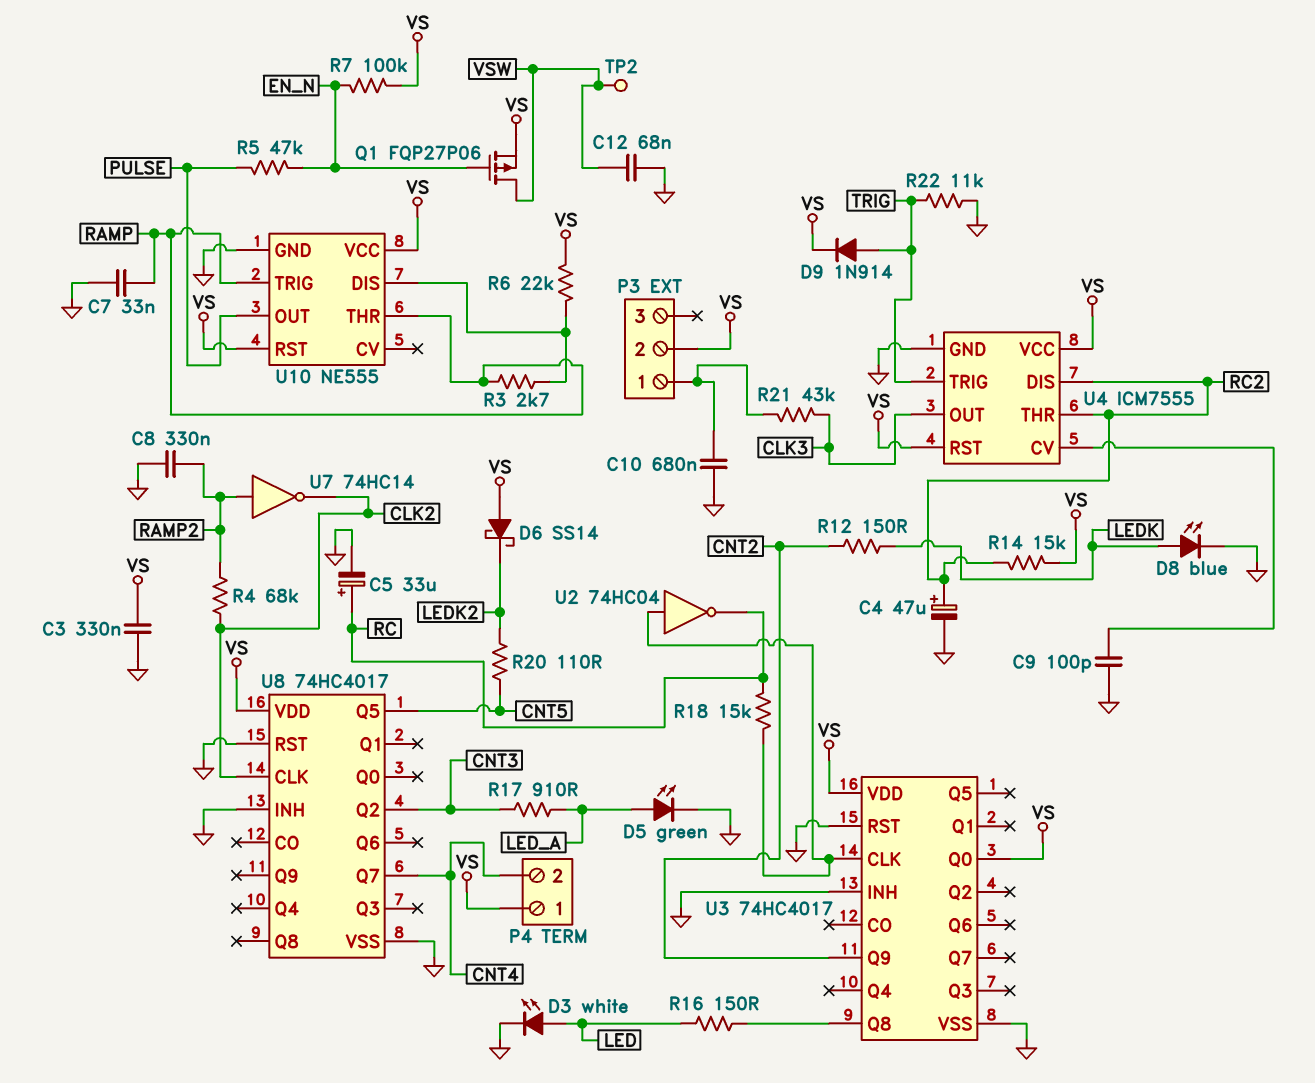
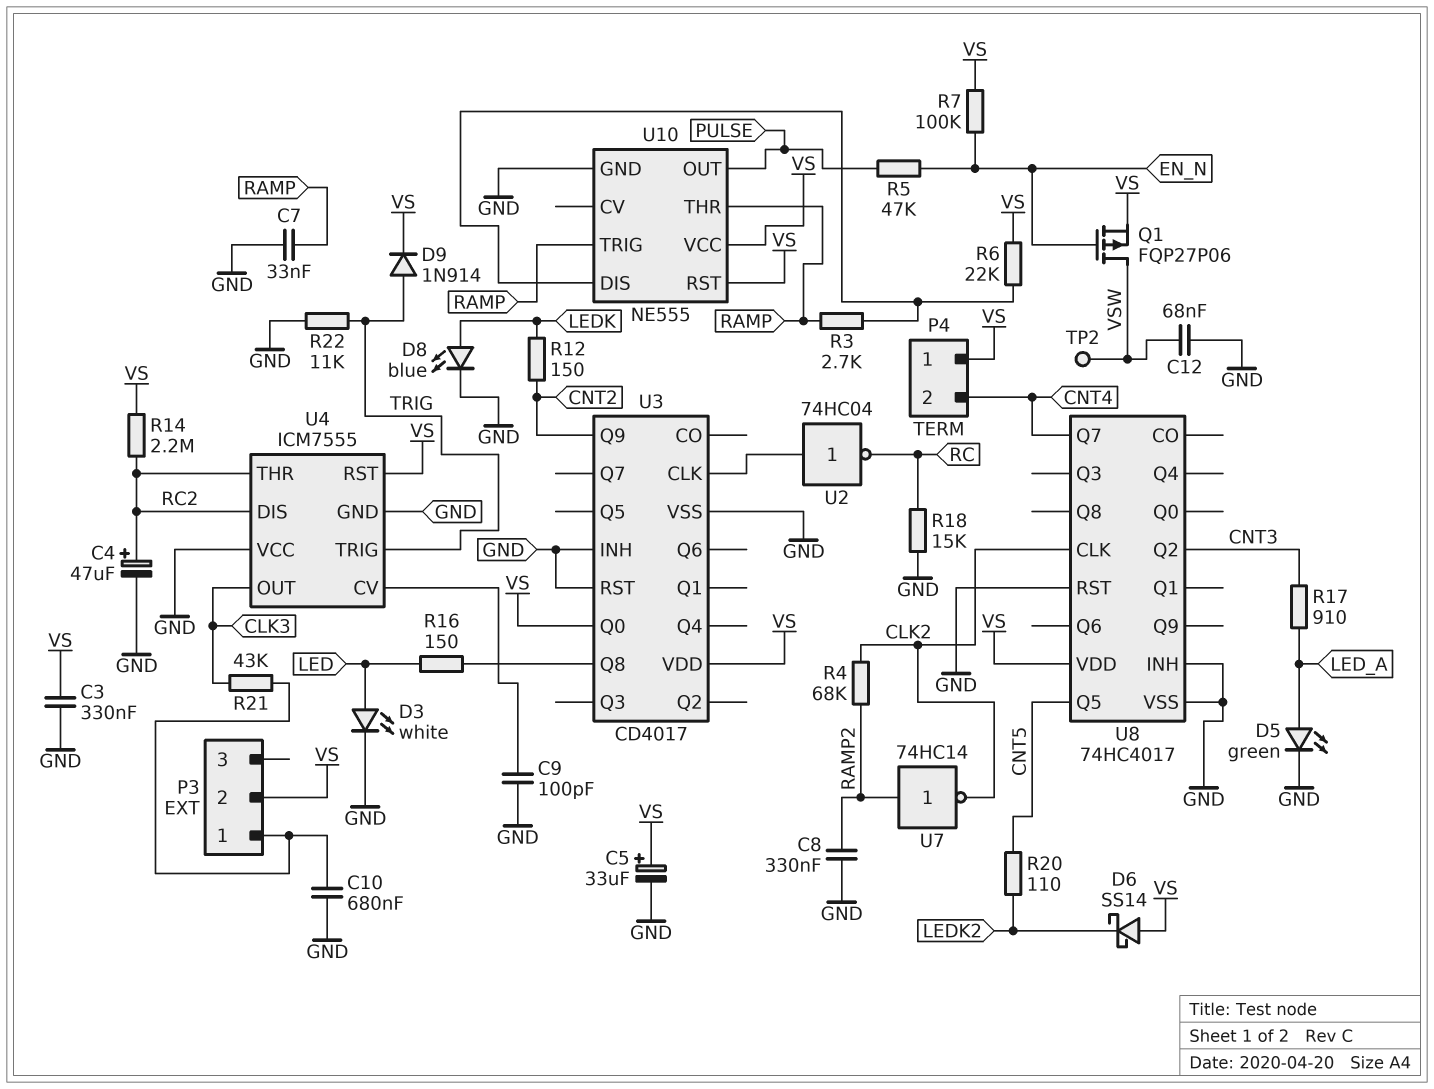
C5: 33uF (plus RC, minus GND) -> 33uF (plus VS, minus GND)
R14: 15k (RC2, VS) -> 2.2M (RC2, VS)
R18: 15k (RC, U3/CLK) -> 15k (GND, RC)
U3: 74HC4017 -> CD4017
U4 pin VCC: VS -> GND

